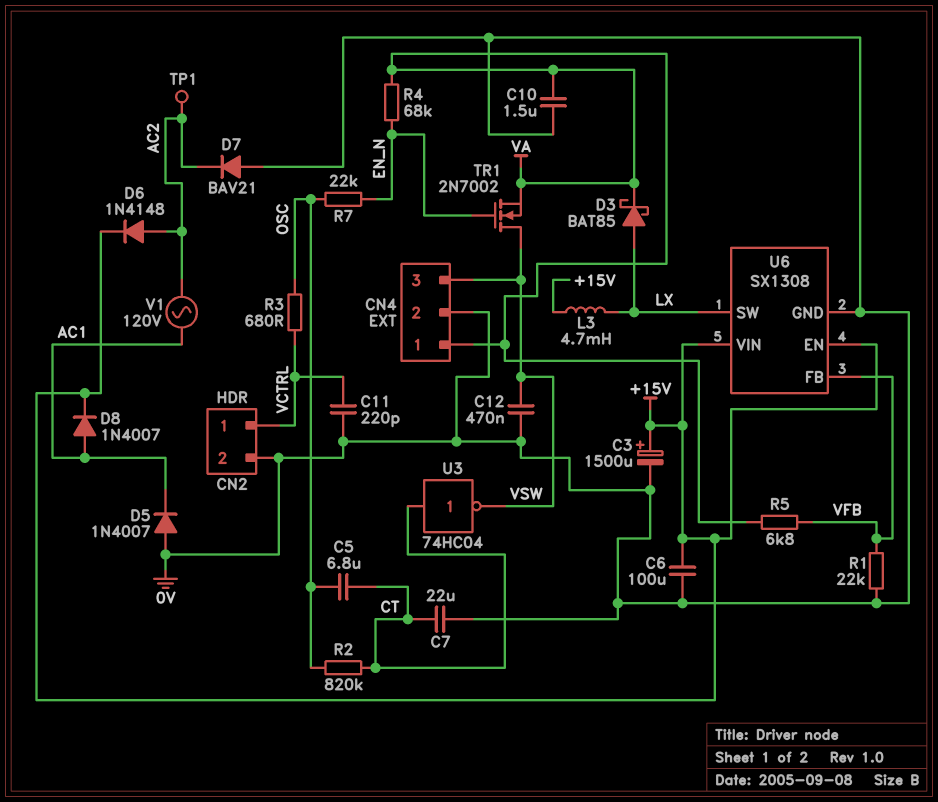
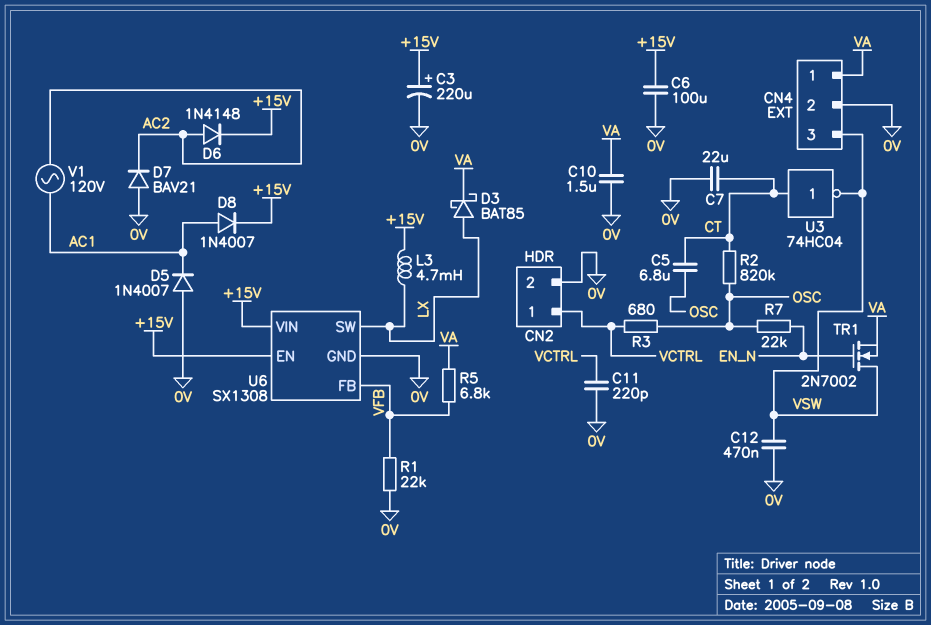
C3: 1500uF (plus +15V, minus 0V) -> 220uF (plus +15V, minus 0V)
R4: 68k (EN_N, VA) -> none
TP1: test point (AC2) -> none

